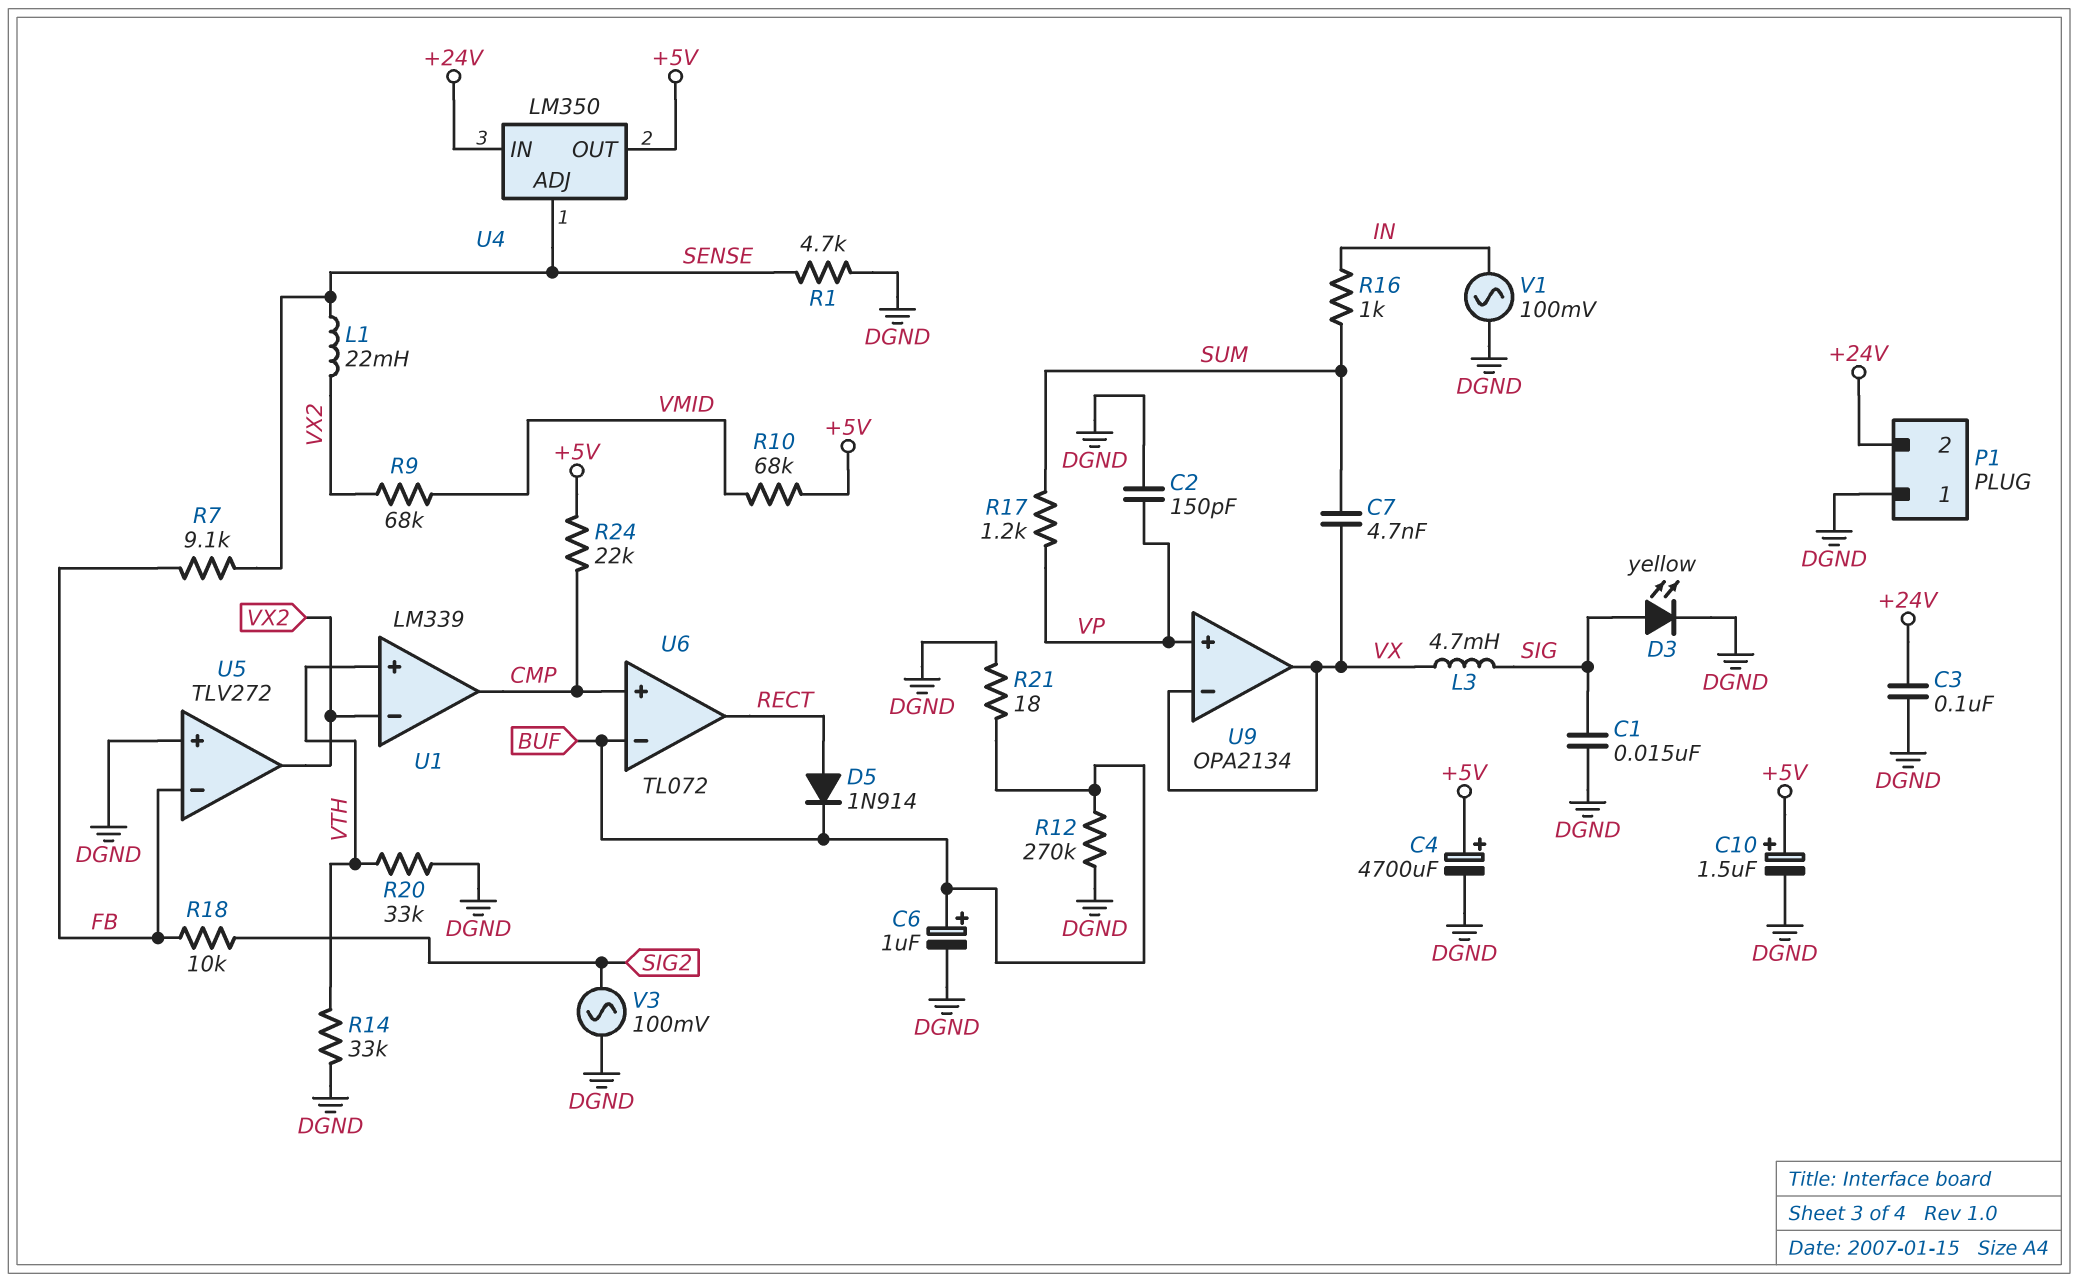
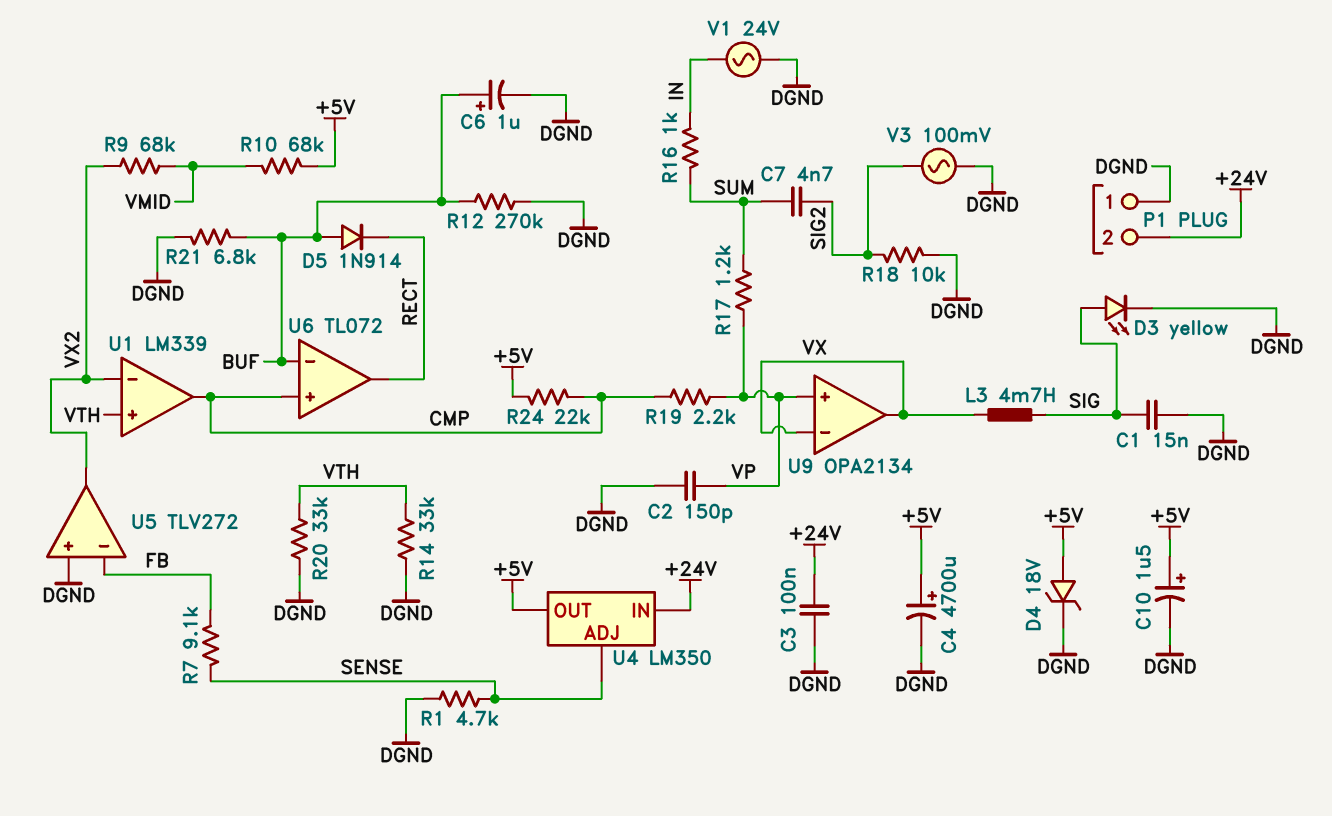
C7: 4.7nF (SUM, VX) -> 4.7nF (SIG2, SUM)
D4: none -> zener 18V (A +5V, K DGND)
D5: diode 1N914 (A RECT, K BUF) -> diode 1N914 (A BUF, K RECT)
L1: 22mH (SENSE, VX2) -> none
R18: 10k (FB, SIG2) -> 10k (DGND, SIG2)
R19: none -> 2.2k (CMP, VP)
R21: 18 (BUF, DGND) -> 6.8k (BUF, DGND)
V1: AC 100mV (DGND, IN) -> AC 24V (DGND, IN)

